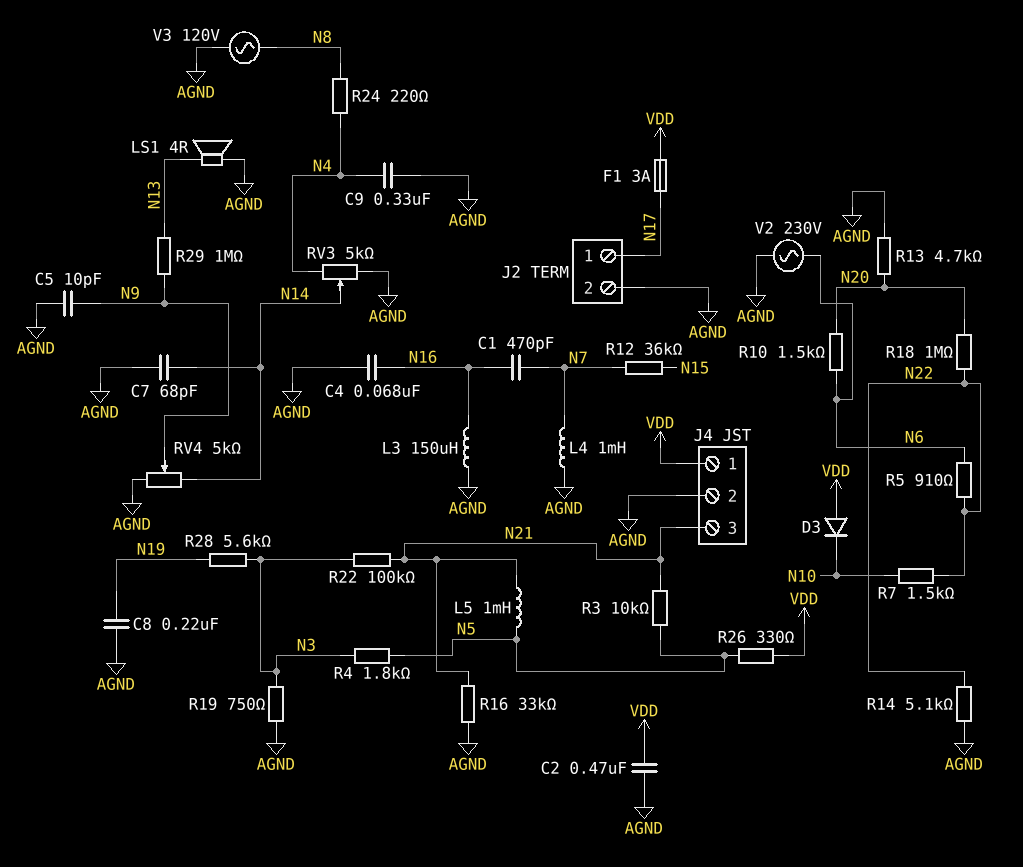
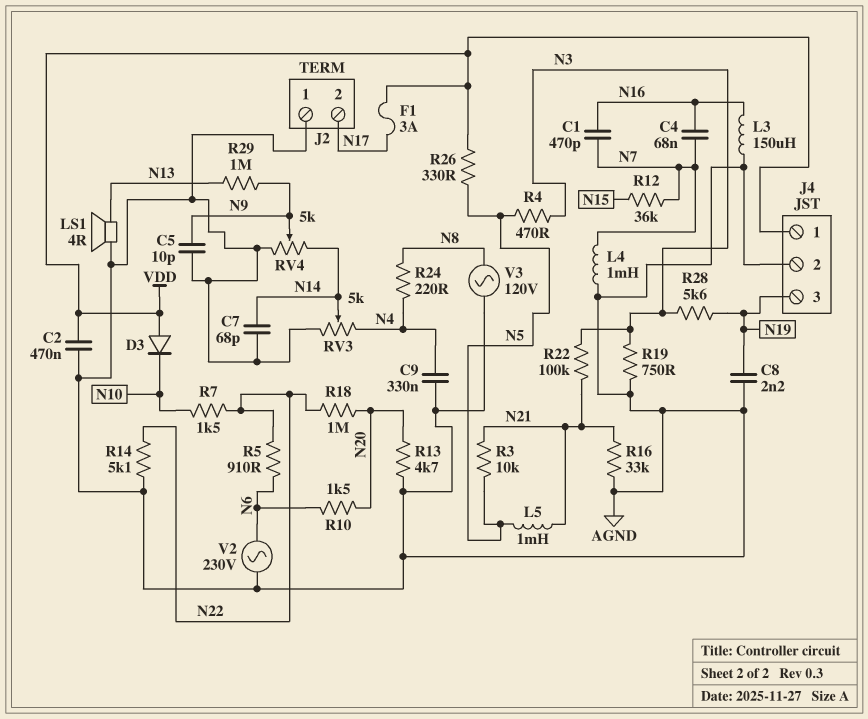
C4: 68nF (AGND, N16) -> 68nF (N7, N16)
C8: 220nF (AGND, N19) -> 2.2nF (AGND, N19)
J2 pin 1: N17 -> AGND
J2 pin 2: AGND -> N17
J4 pin 3: N21 -> N19
R4: 1.8k (N3, N5) -> 470 (N3, N5)

